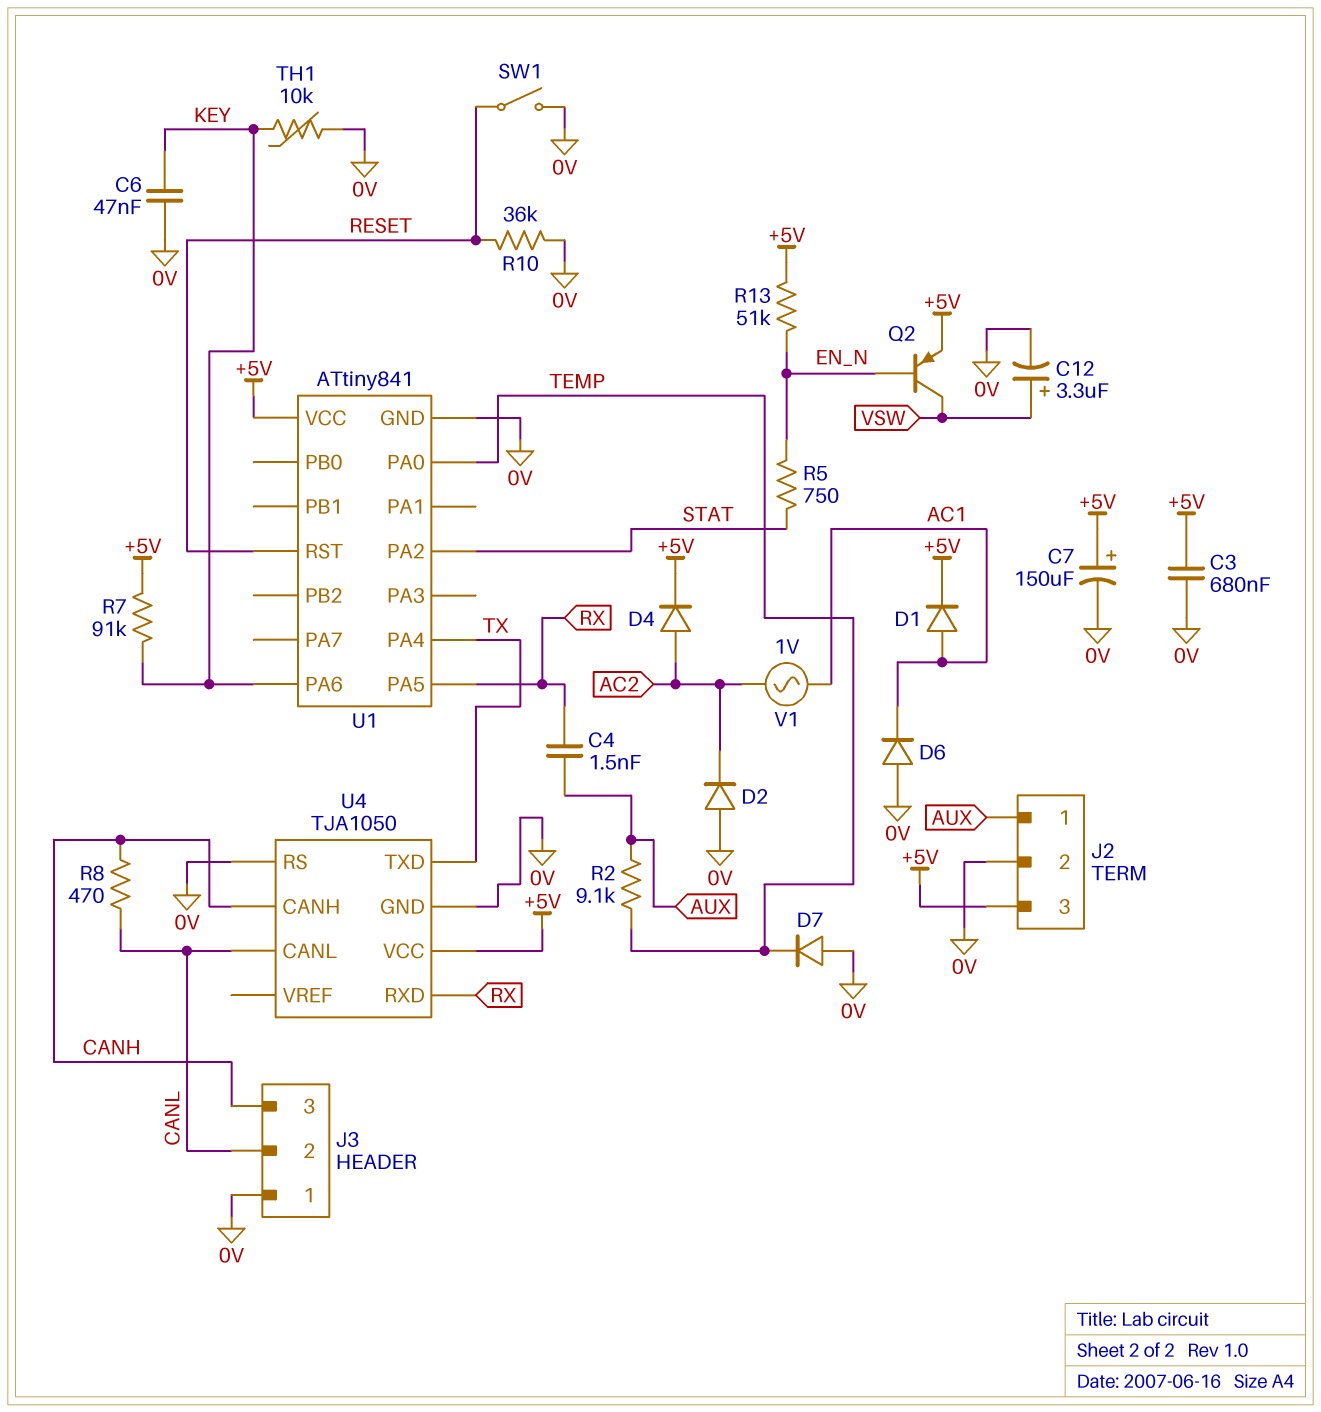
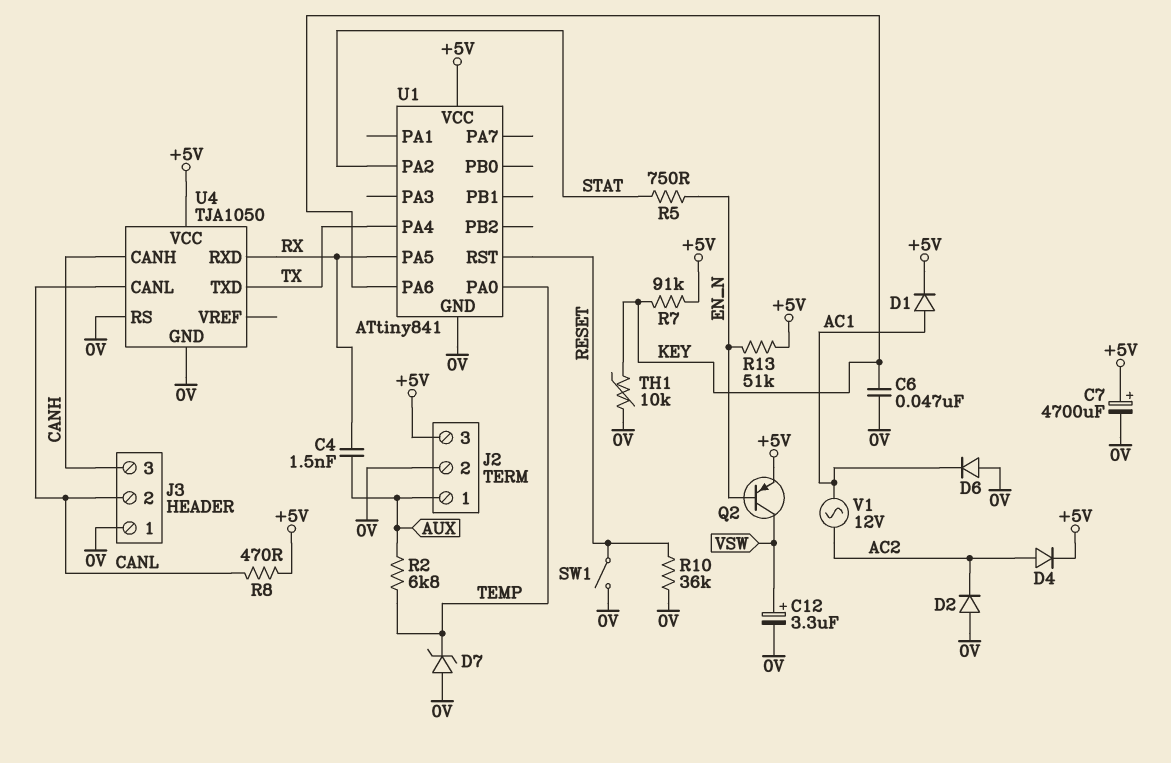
C3: 680nF (+5V, 0V) -> none
C7: 150uF (plus +5V, minus 0V) -> 4700uF (plus +5V, minus 0V)
D7: diode (A 0V, K TEMP) -> zener (A 0V, K TEMP)
R2: 9.1k (AUX, TEMP) -> 6.8k (AUX, TEMP)
R8: 470 (CANH, CANL) -> 470 (+5V, CANL)
V1: AC 1V (AC1, AC2) -> AC 12V (AC1, AC2)

